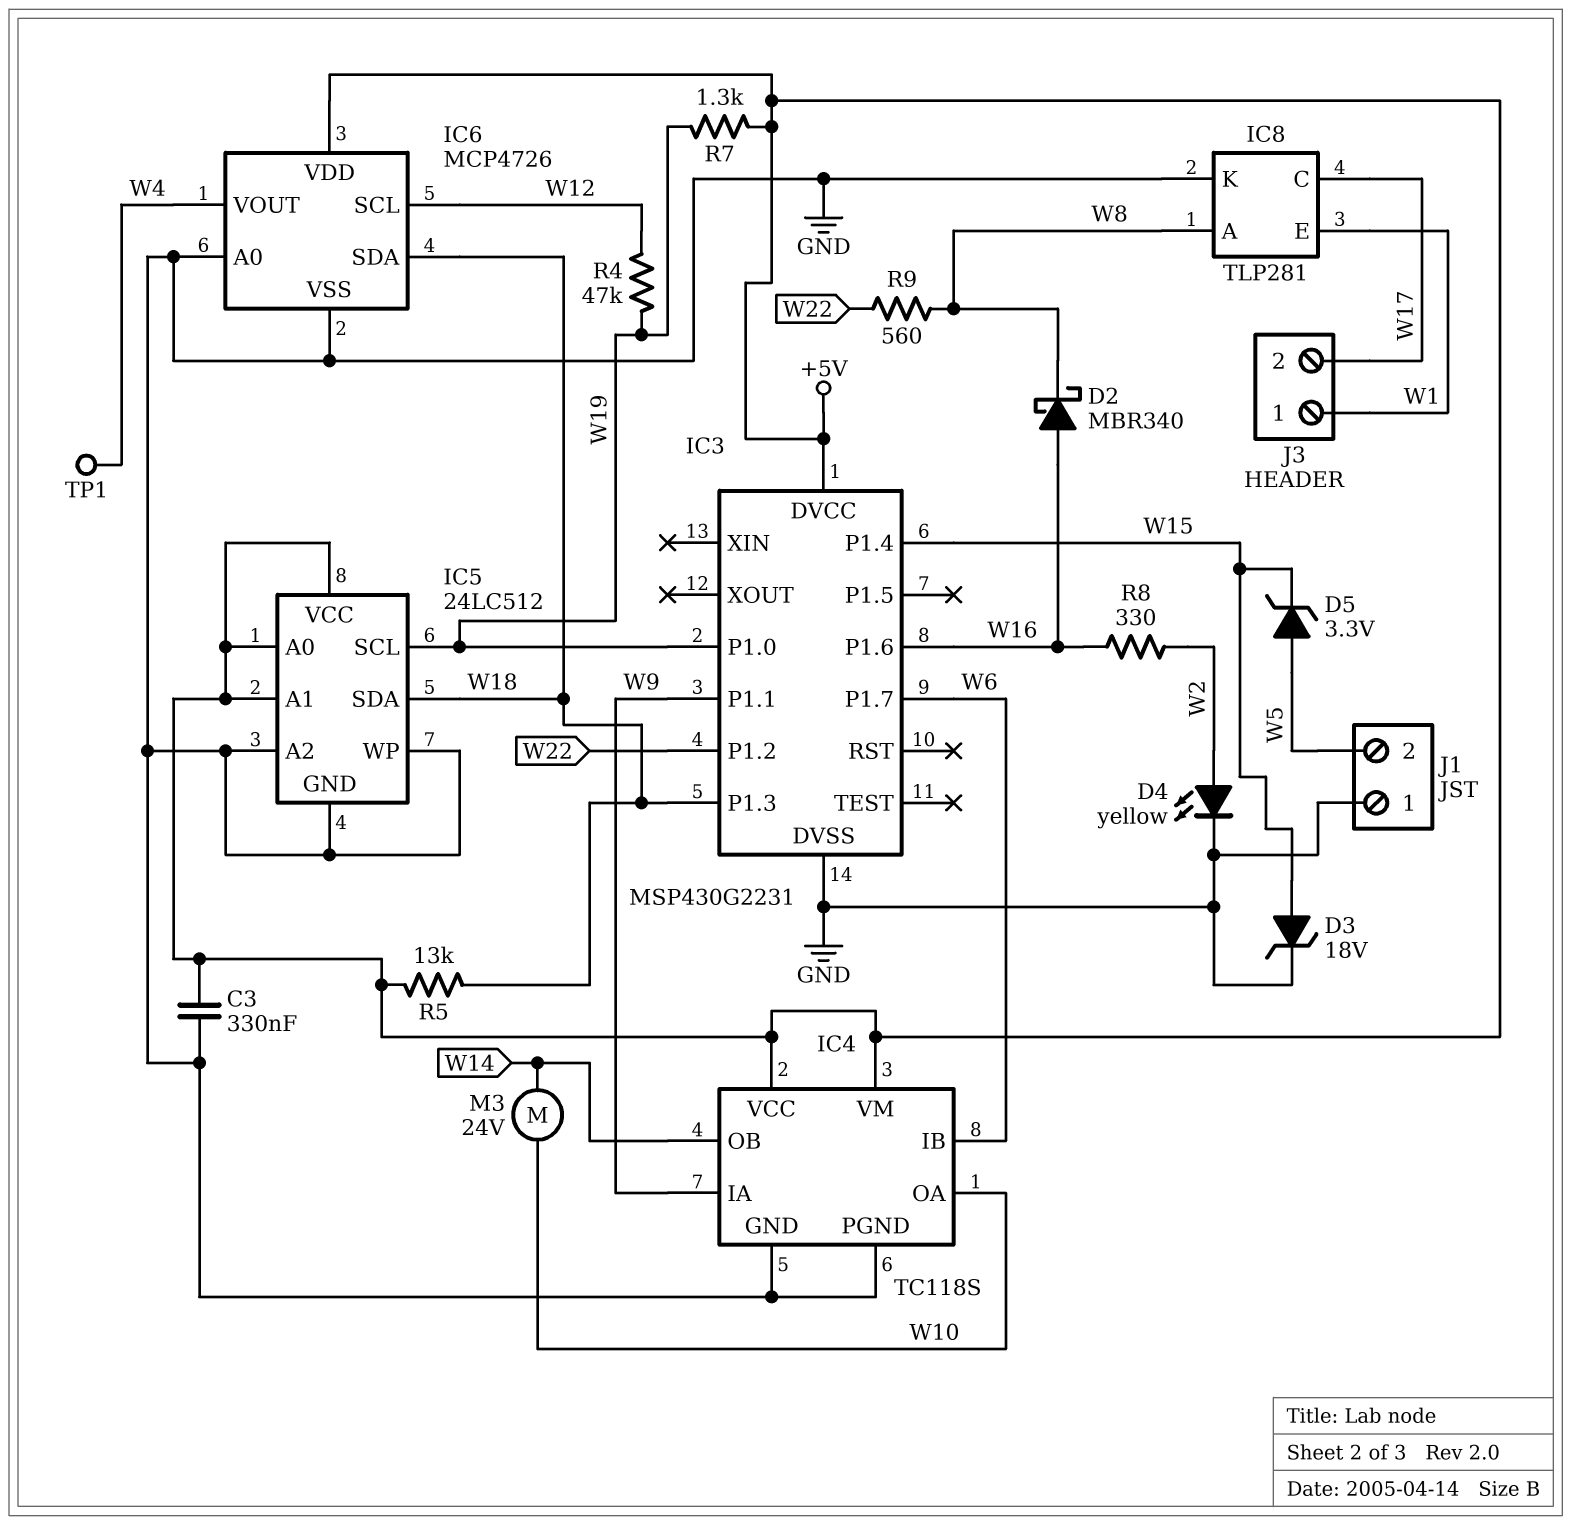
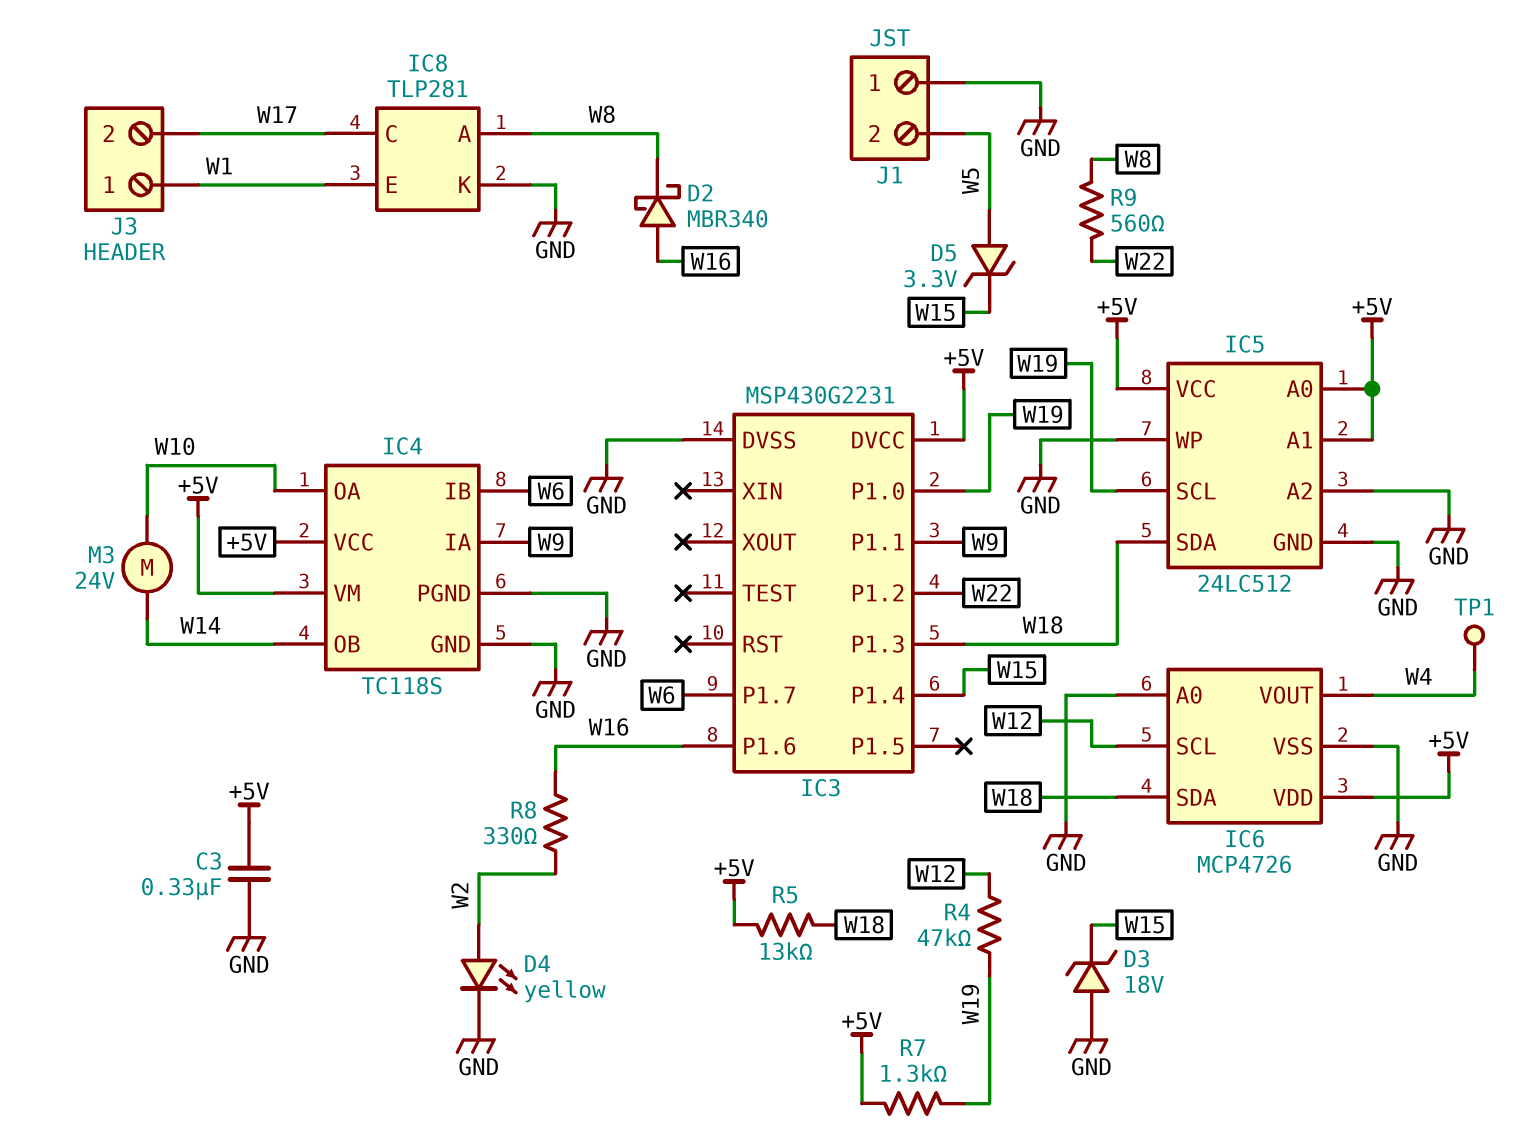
D3: zener 18V (A W15, K GND) -> zener 18V (A GND, K W15)

